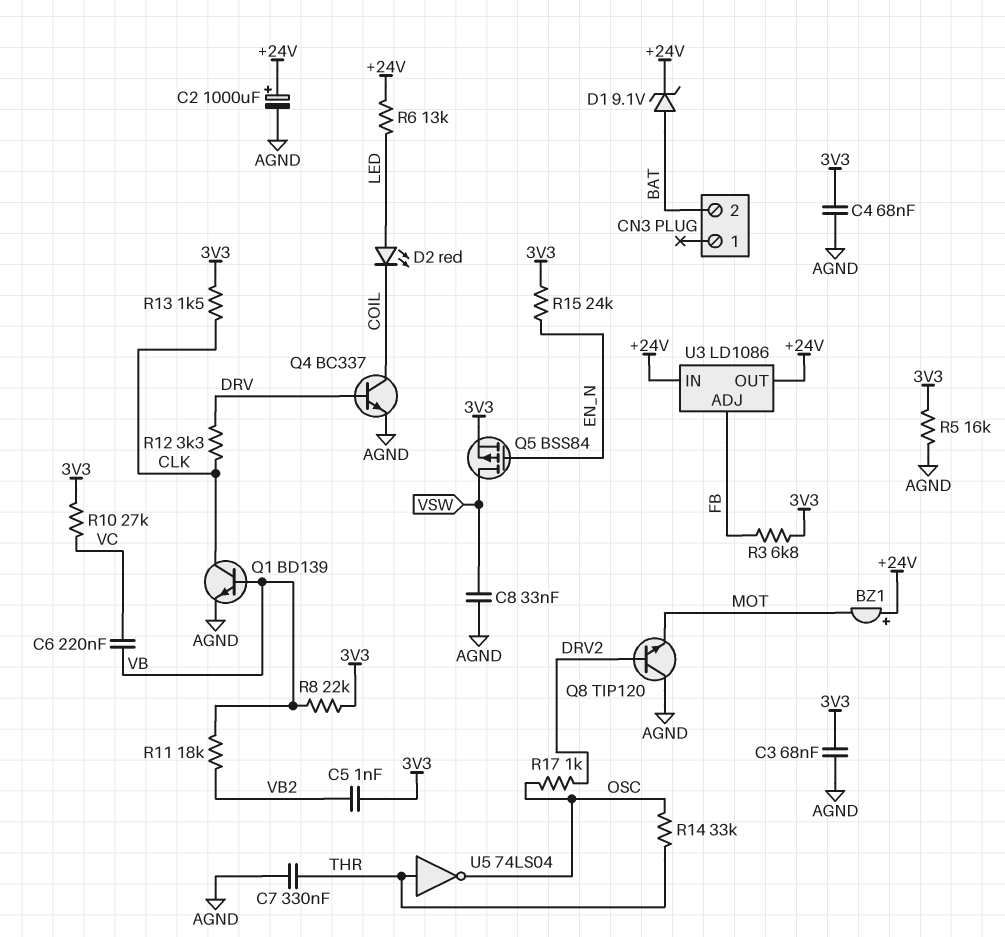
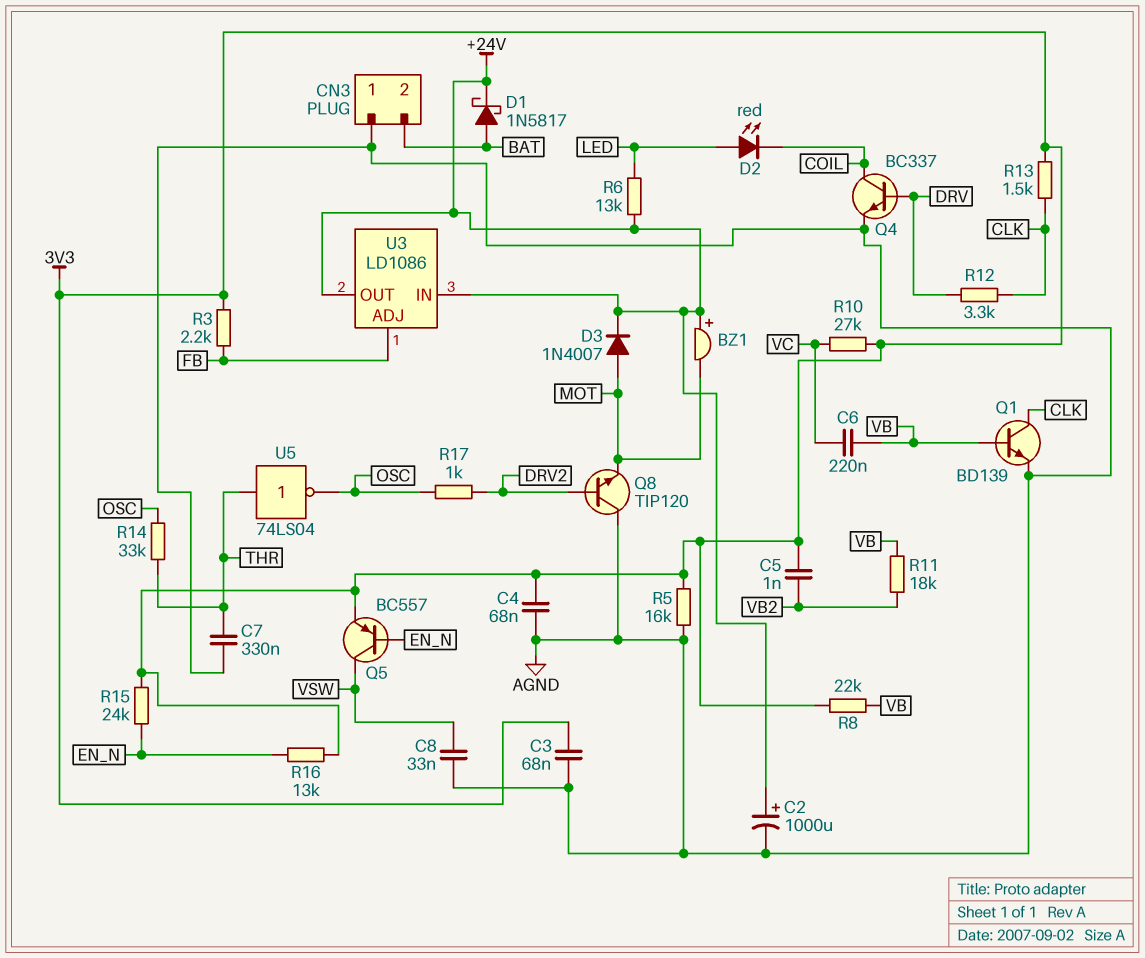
CN3 pin 1: none -> AGND
D1: zener 9.1V (A BAT, K +24V) -> schottky 1N5817 (A BAT, K +24V)
D3: none -> diode 1N4007 (A MOT, K +24V)
Q5: PMOS BSS84 (G EN_N, D VSW, S 3V3) -> PNP BC557 (B EN_N, C VSW, E 3V3)
R3: 6.8k (3V3, FB) -> 2.2k (3V3, FB)
R16: none -> 13k (3V3, EN_N)

